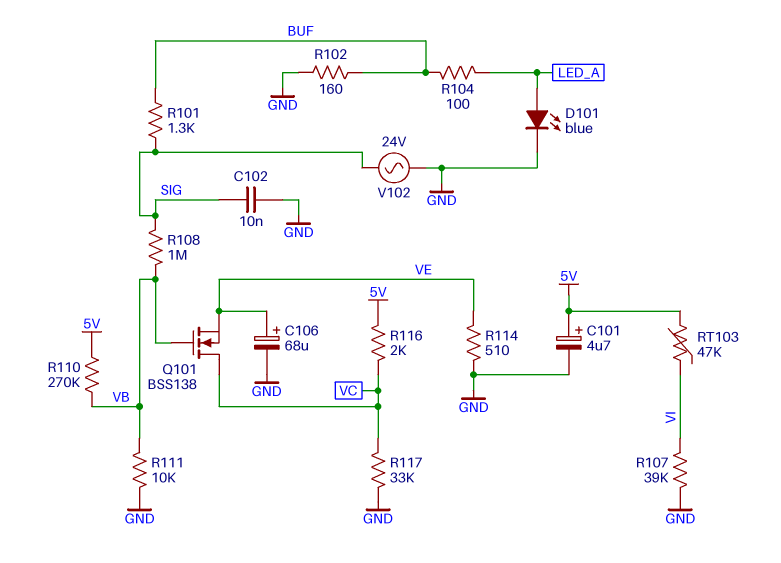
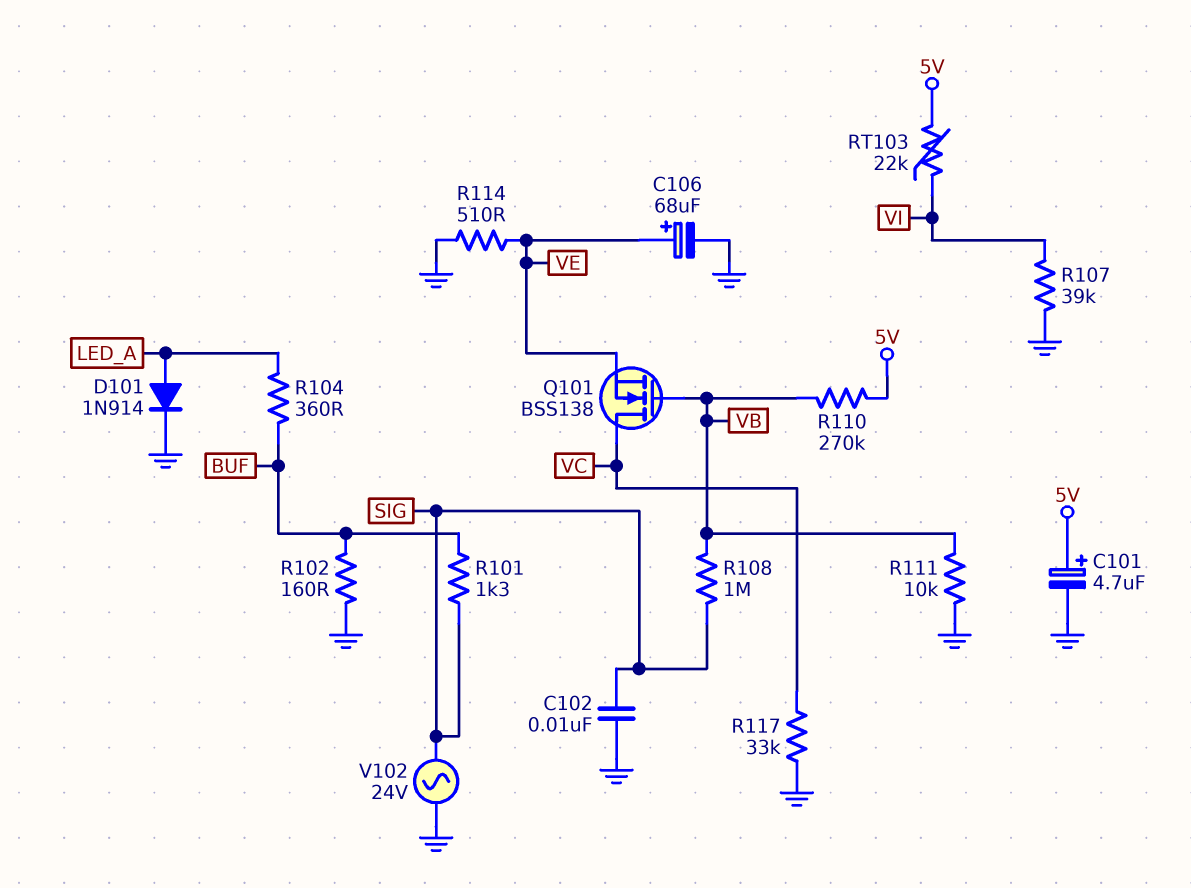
D101: LED blue (A LED_A, K GND) -> diode 1N914 (A LED_A, K GND)
R104: 100 (BUF, LED_A) -> 360 (BUF, LED_A)
R116: 2k (5V, VC) -> none
RT103: 47k (5V, VI) -> 22k (5V, VI)

